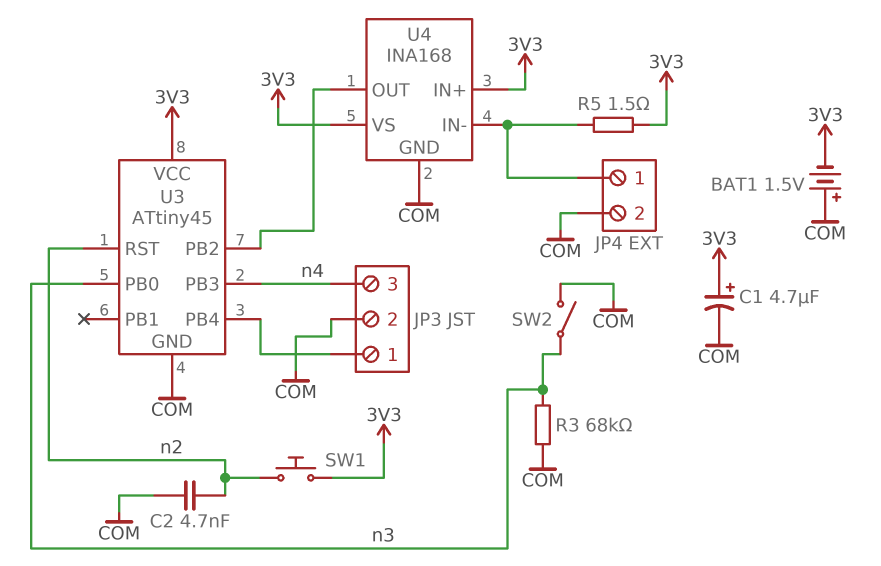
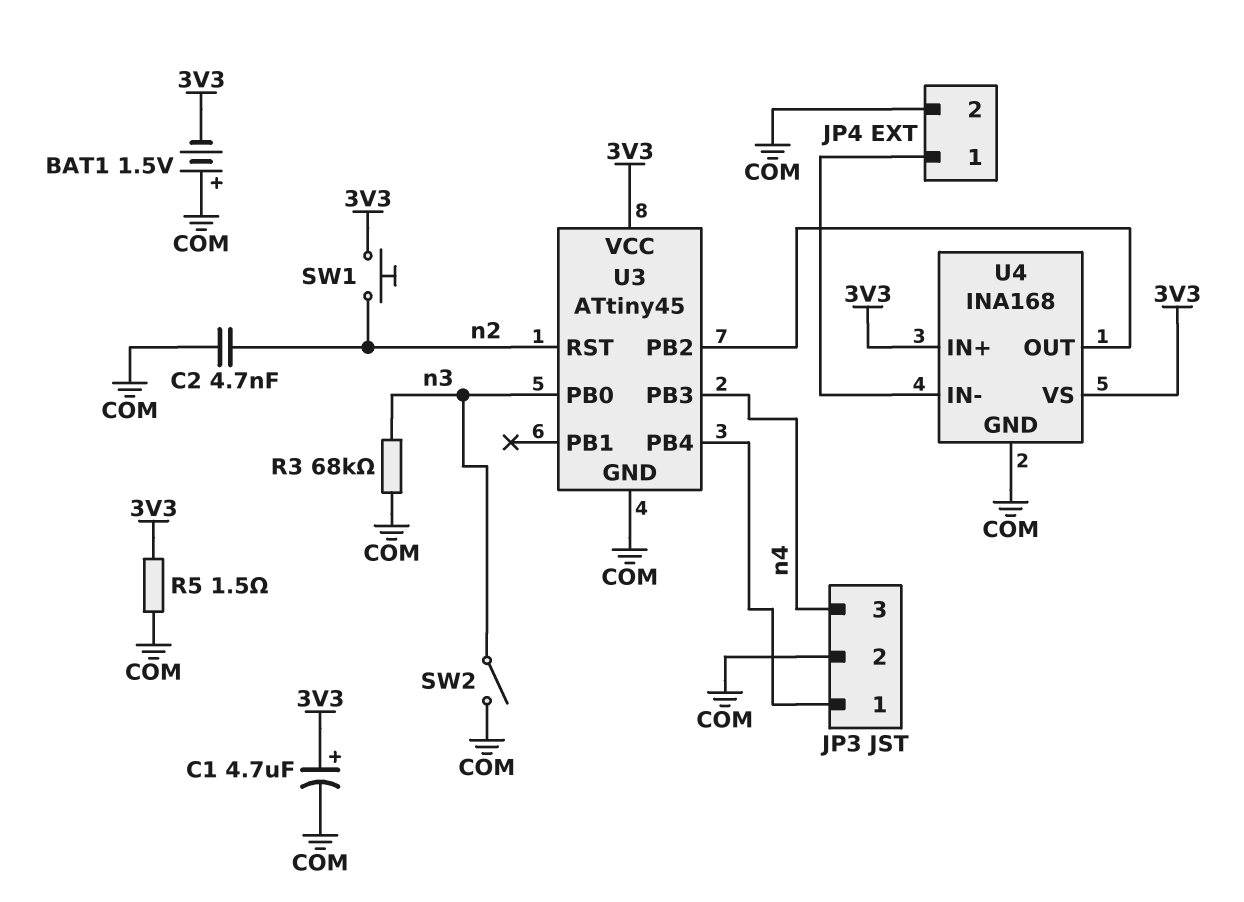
R5: 1.5 (3V3, JP4/1) -> 1.5 (3V3, COM)

